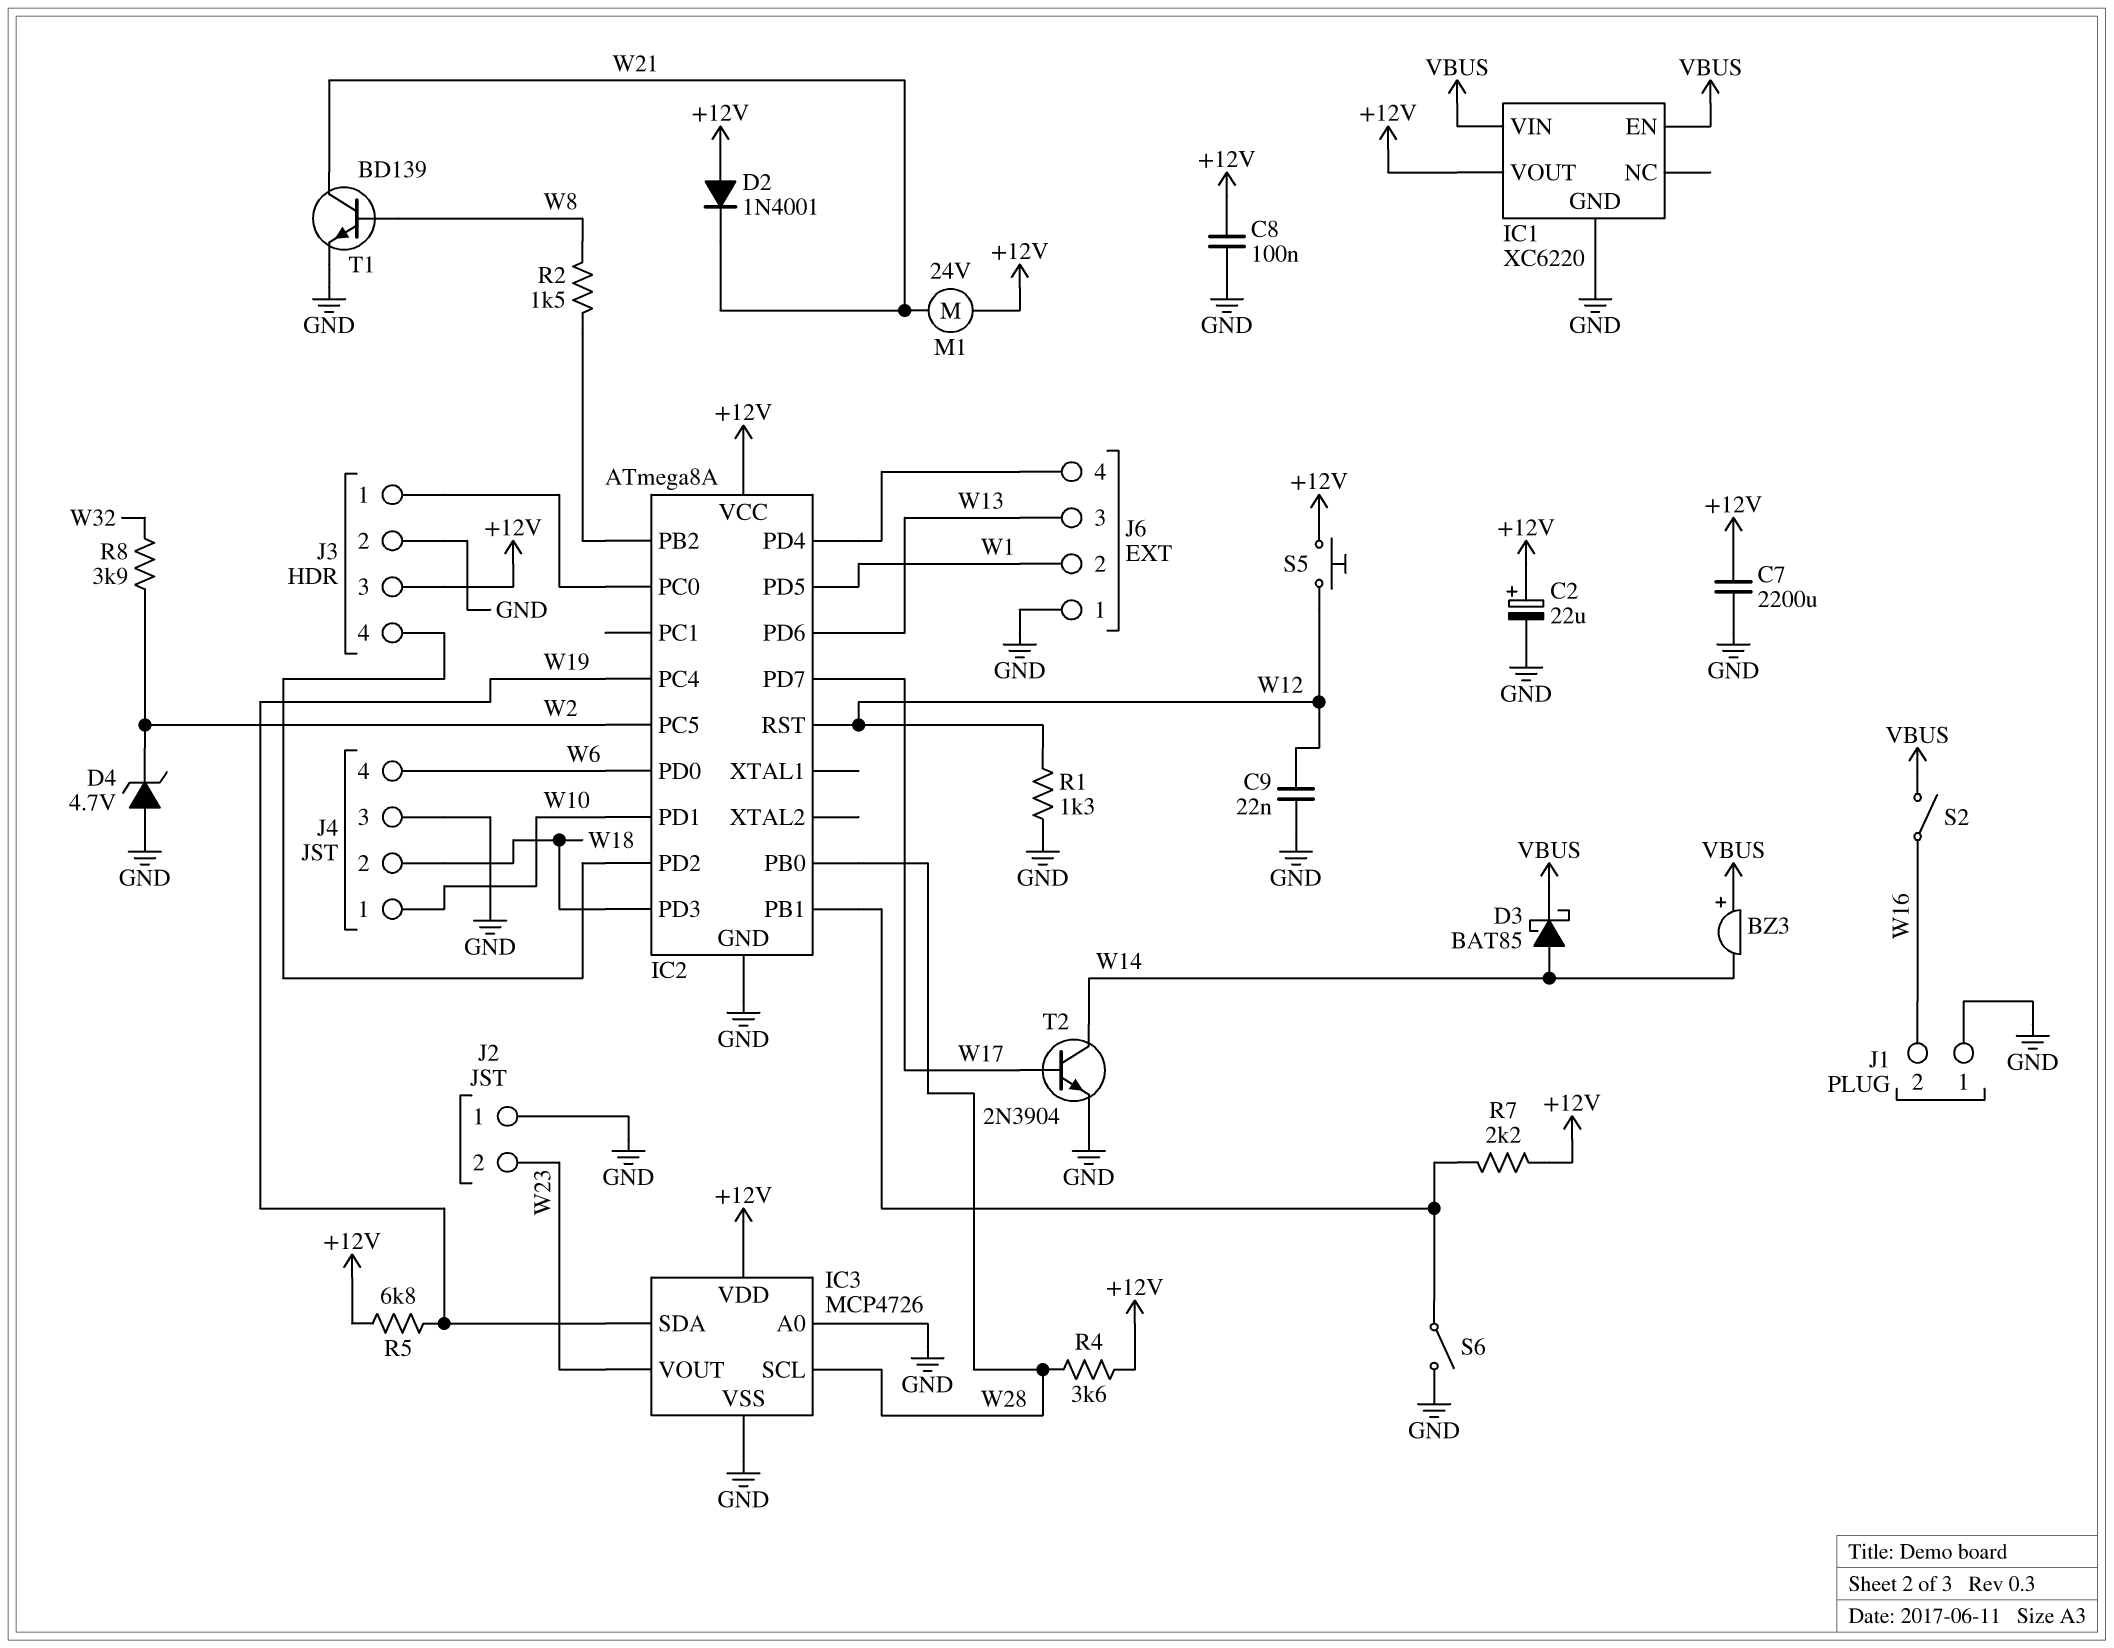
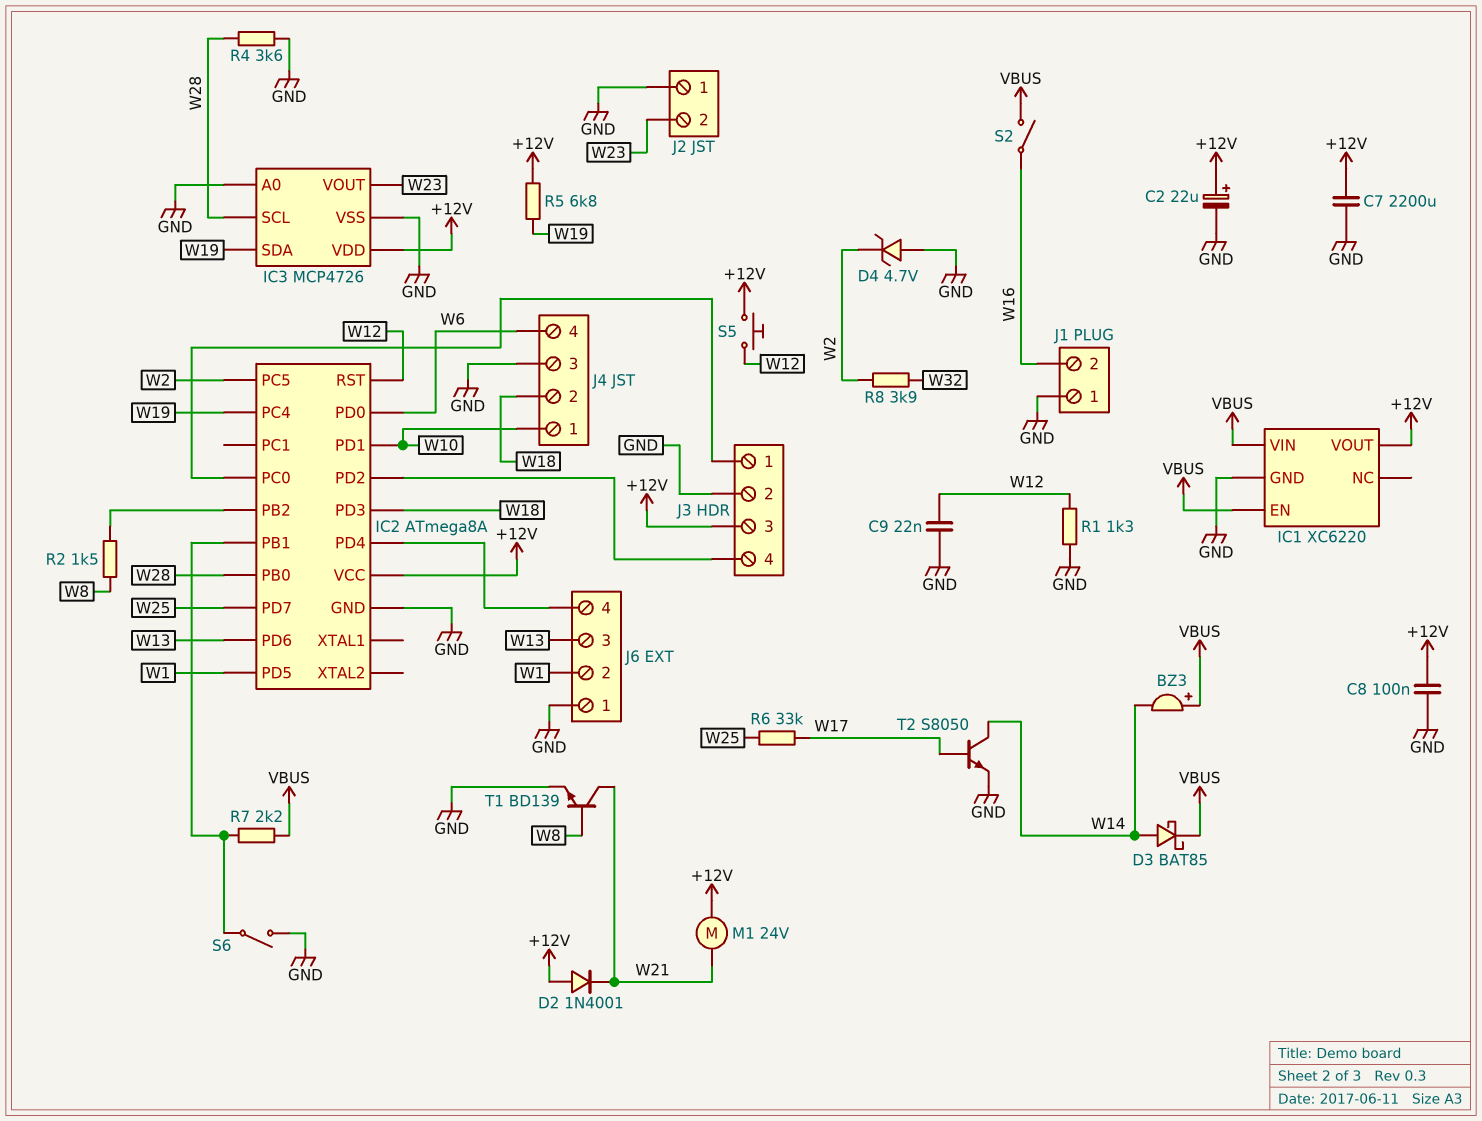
IC2 pin PD7: W17 -> W25
R4: 3.6k (+12V, W28) -> 3.6k (GND, W28)
R6: none -> 33k (W17, W25)
R7: 2.2k (+12V, IC2/PB1) -> 2.2k (IC2/PB1, VBUS)
T2: NPN 2N3904 (B W17, C W14, E GND) -> NPN S8050 (B W17, C W14, E GND)

